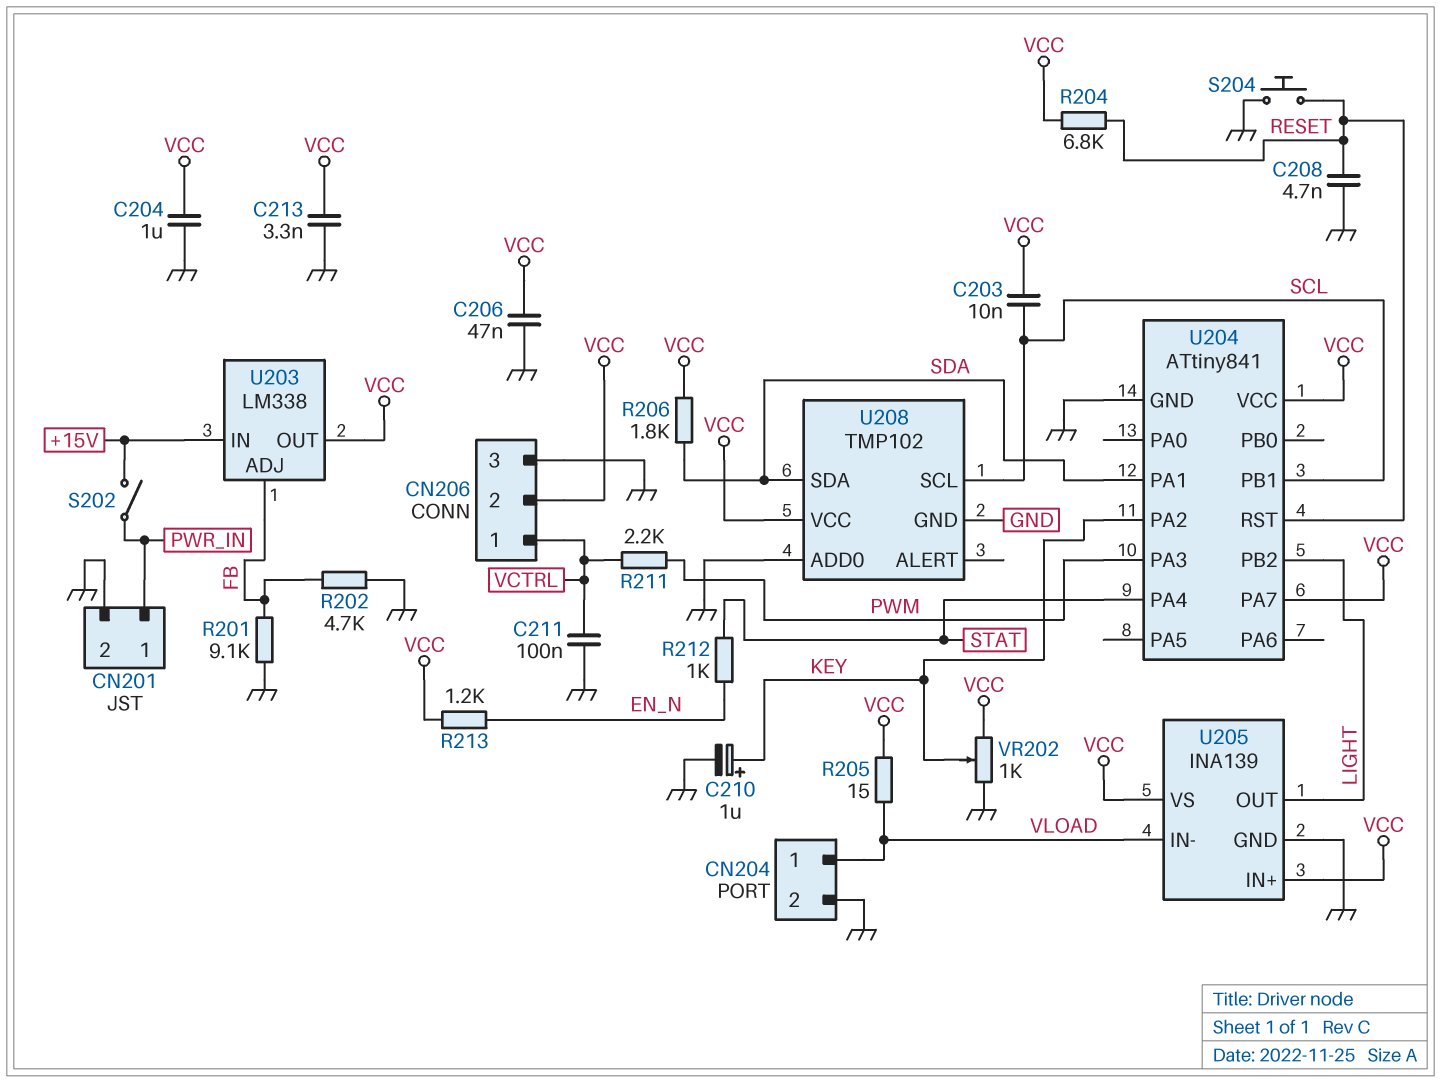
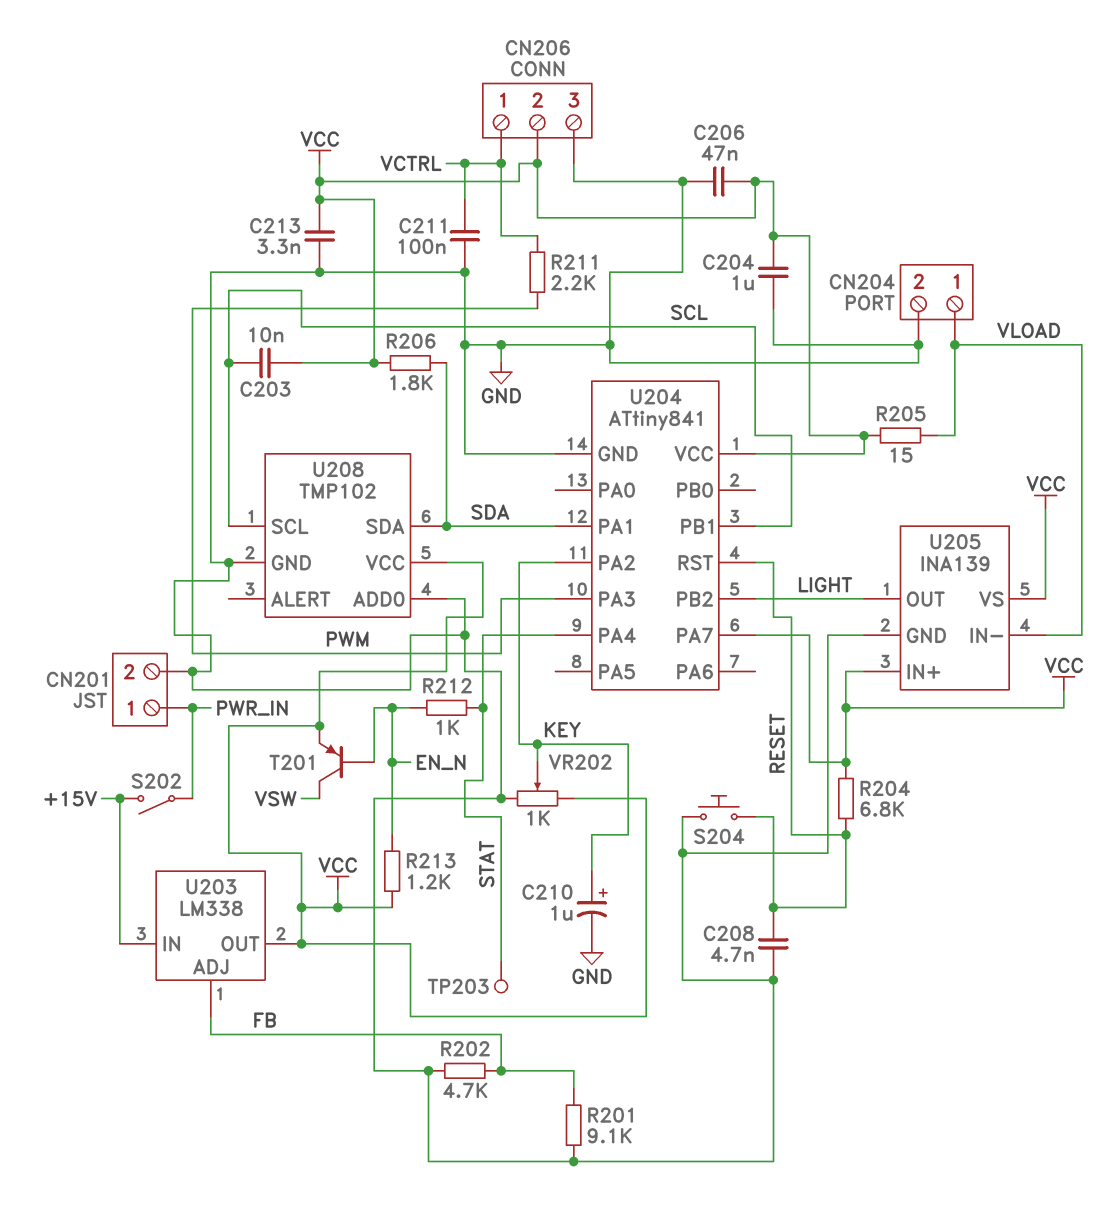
T201: none -> PNP (B EN_N, C VSW, E VCC)
TP203: none -> test point (STAT)

